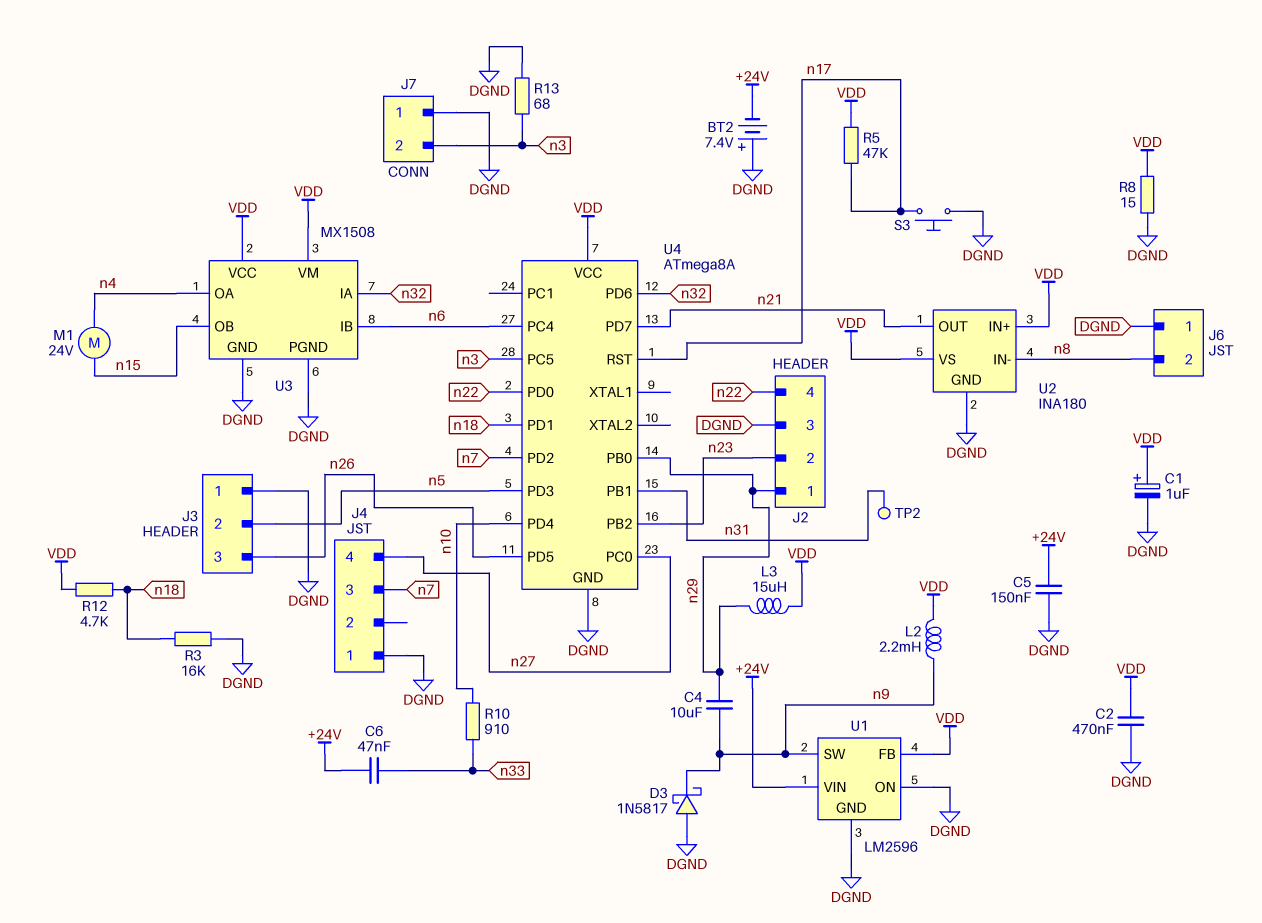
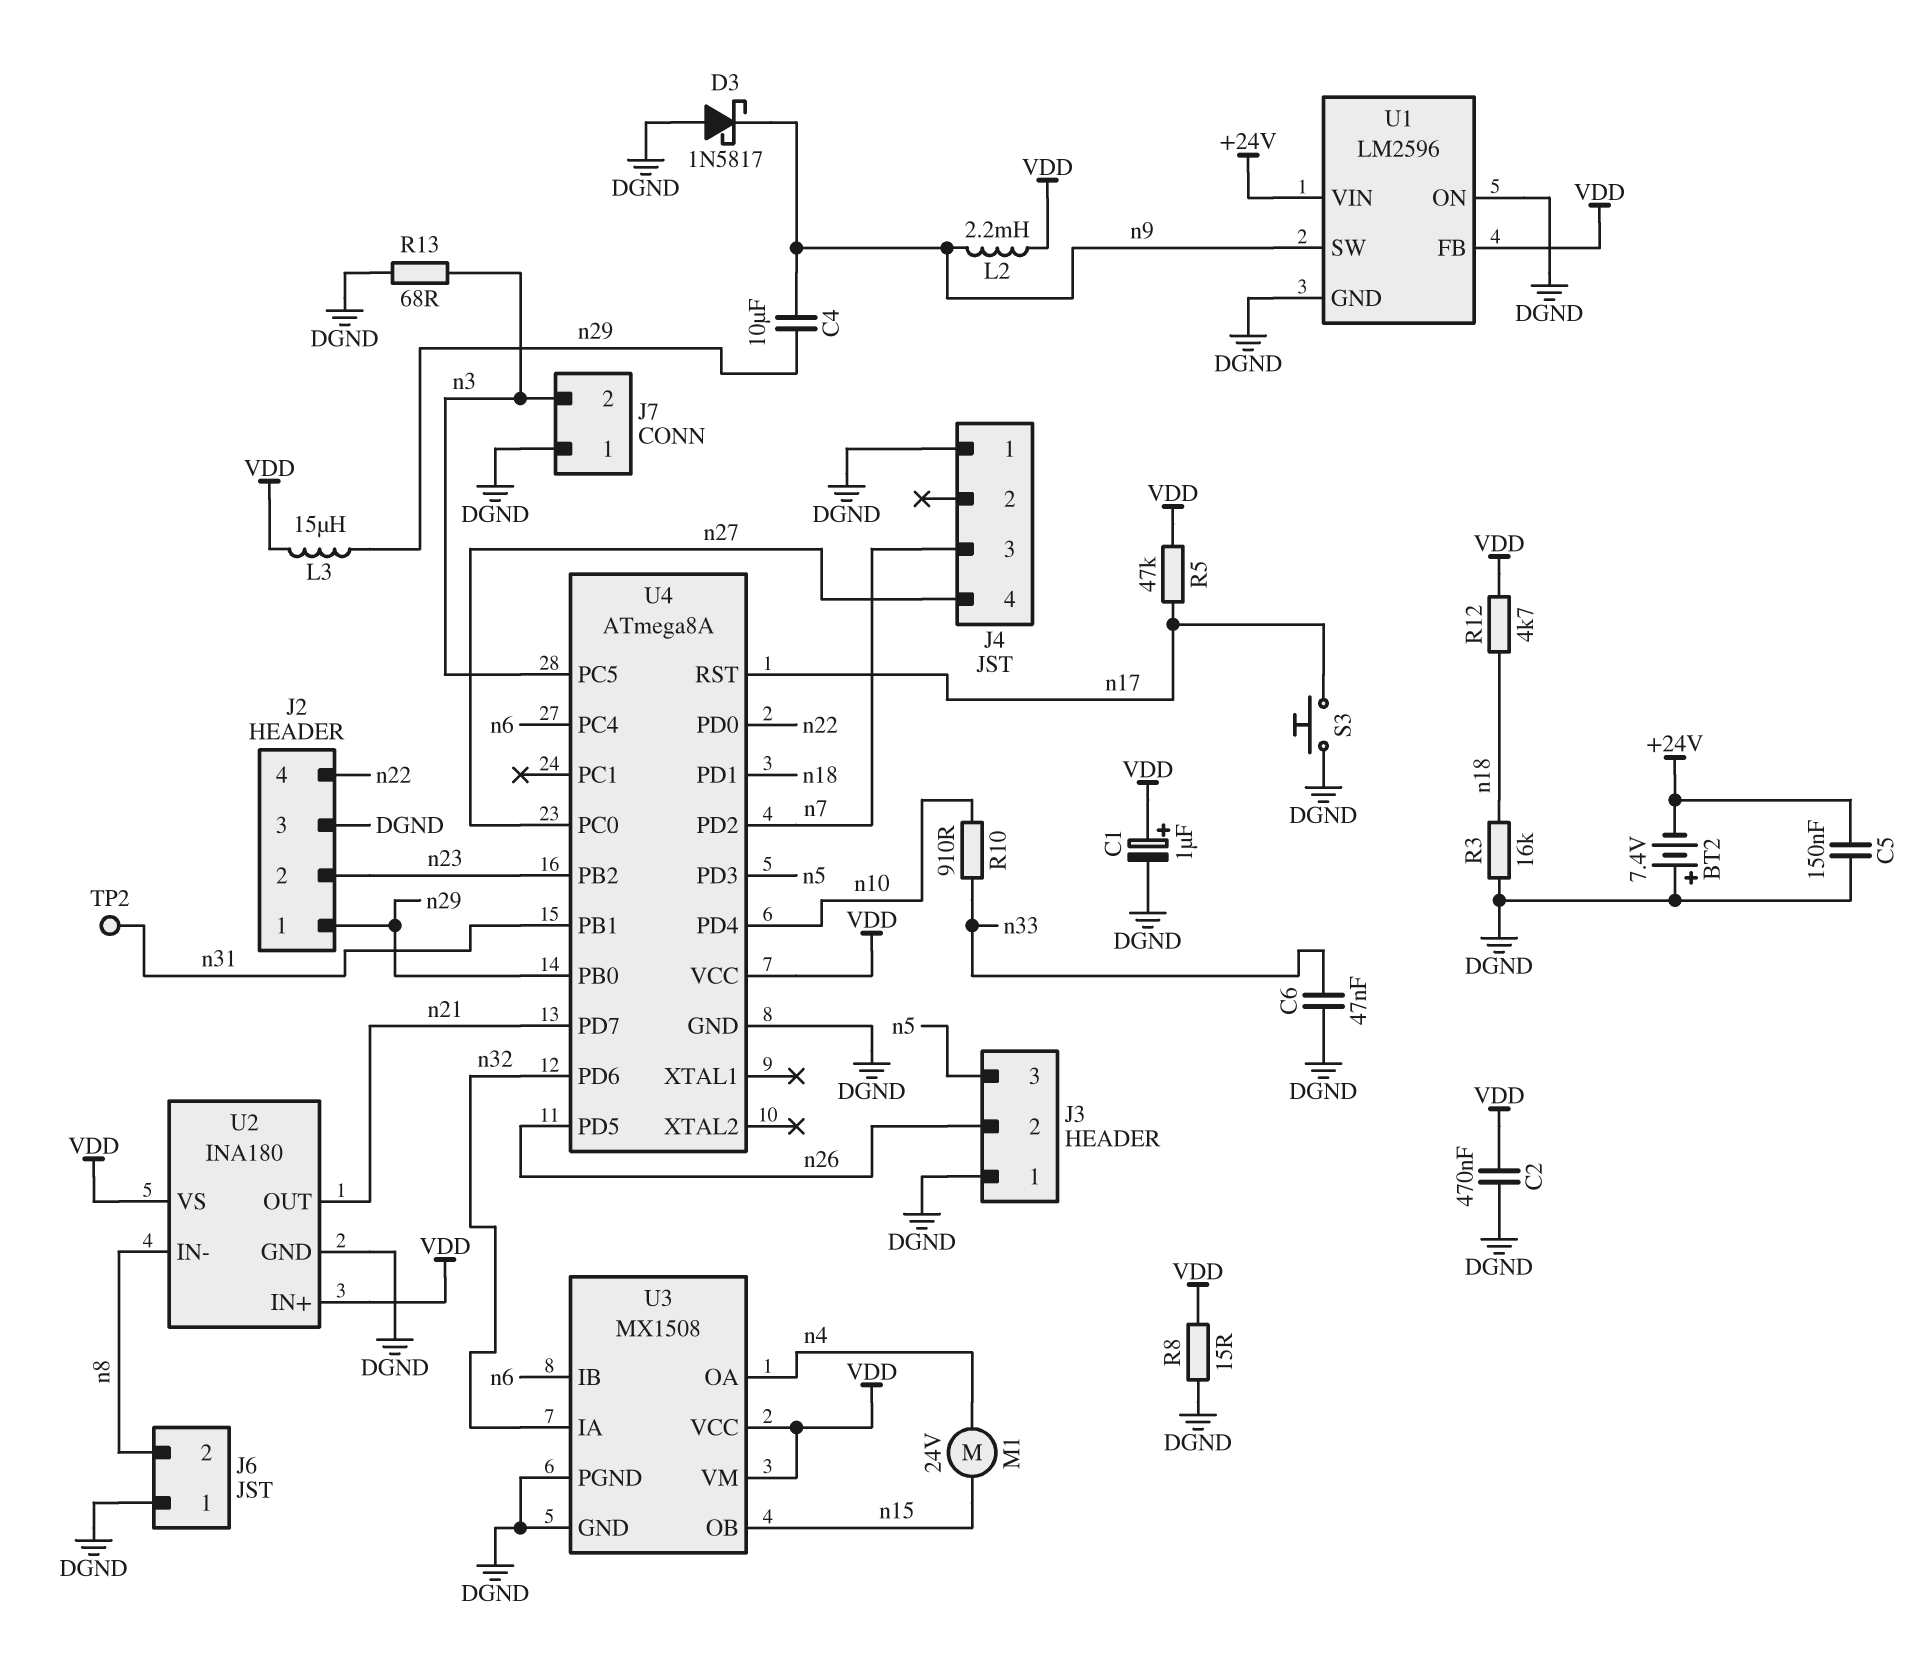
C6: 47nF (+24V, n33) -> 47nF (DGND, n33)
J3 pin 2: n5 -> n26
J3 pin 3: n26 -> n5

